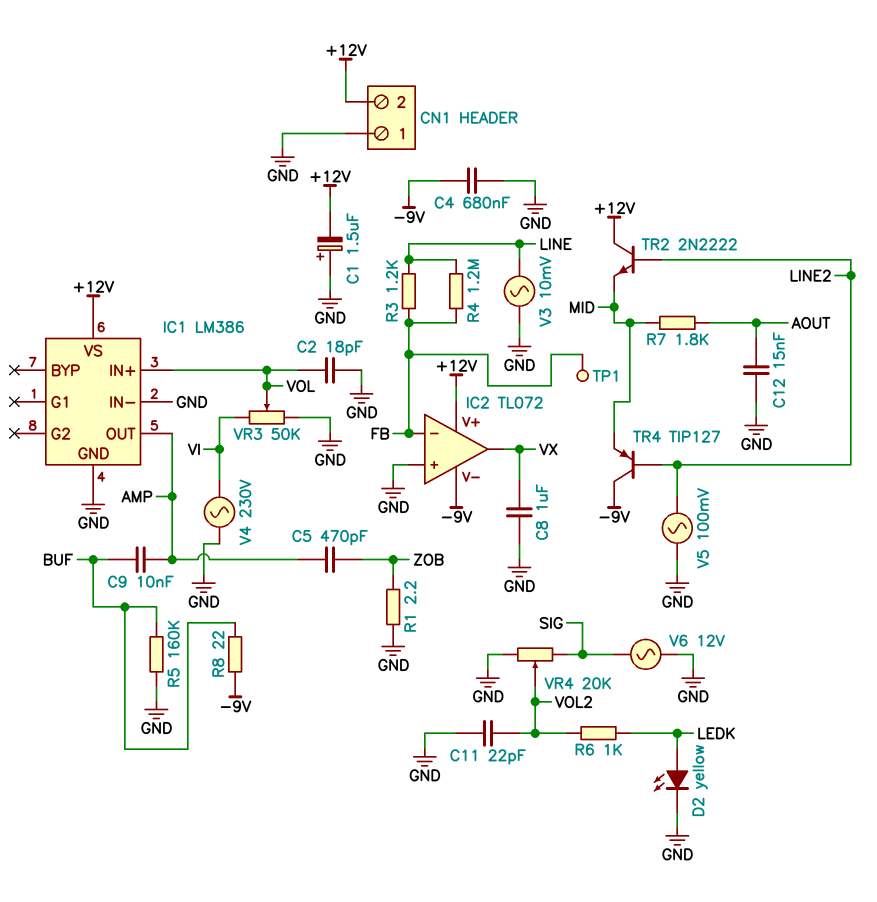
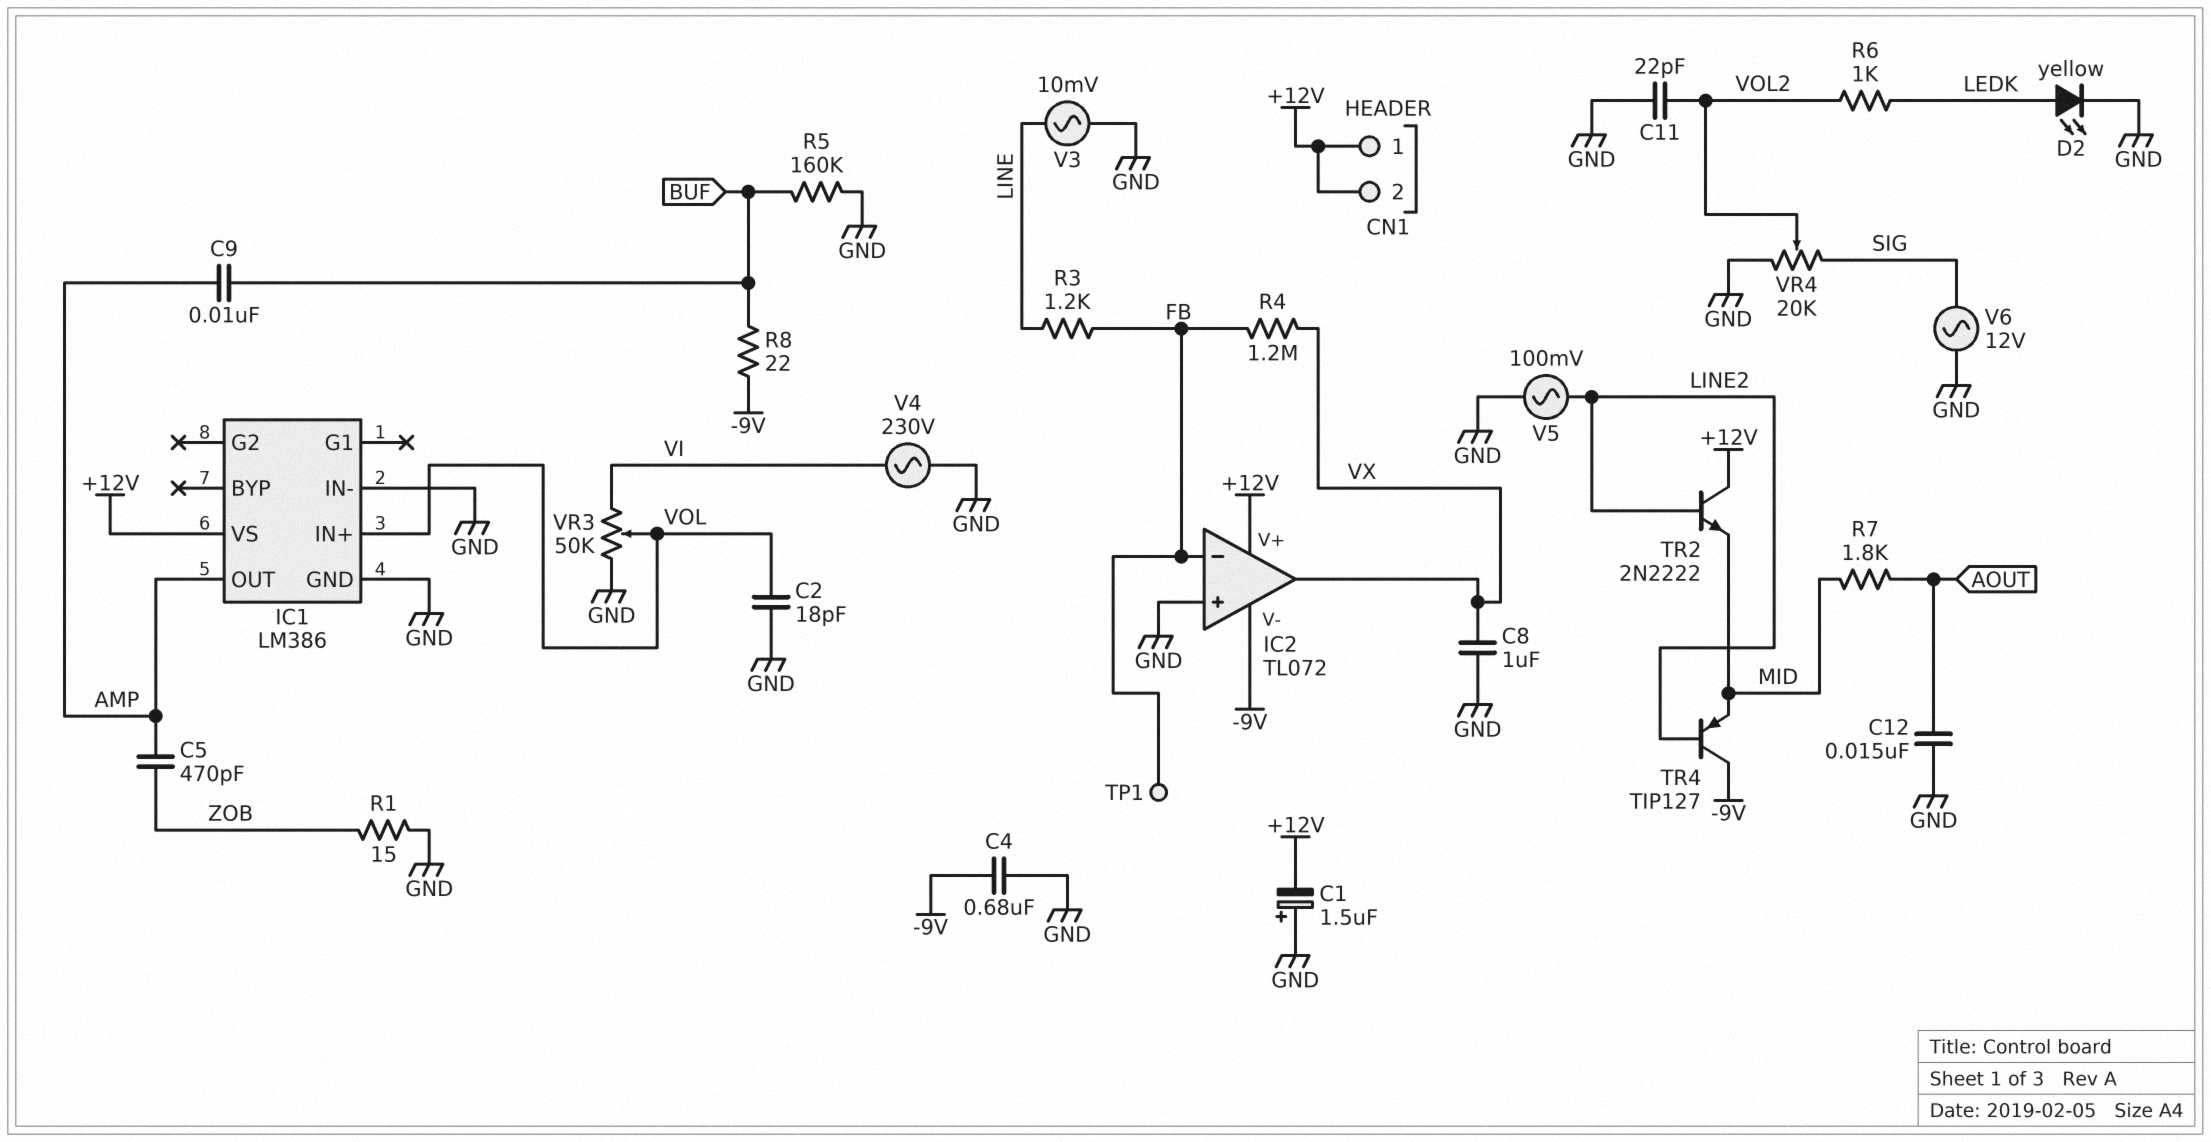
CN1 pin 1: GND -> +12V
R1: 2.2 (GND, ZOB) -> 15 (GND, ZOB)
R4: 1.2M (FB, LINE) -> 1.2M (FB, VX)

